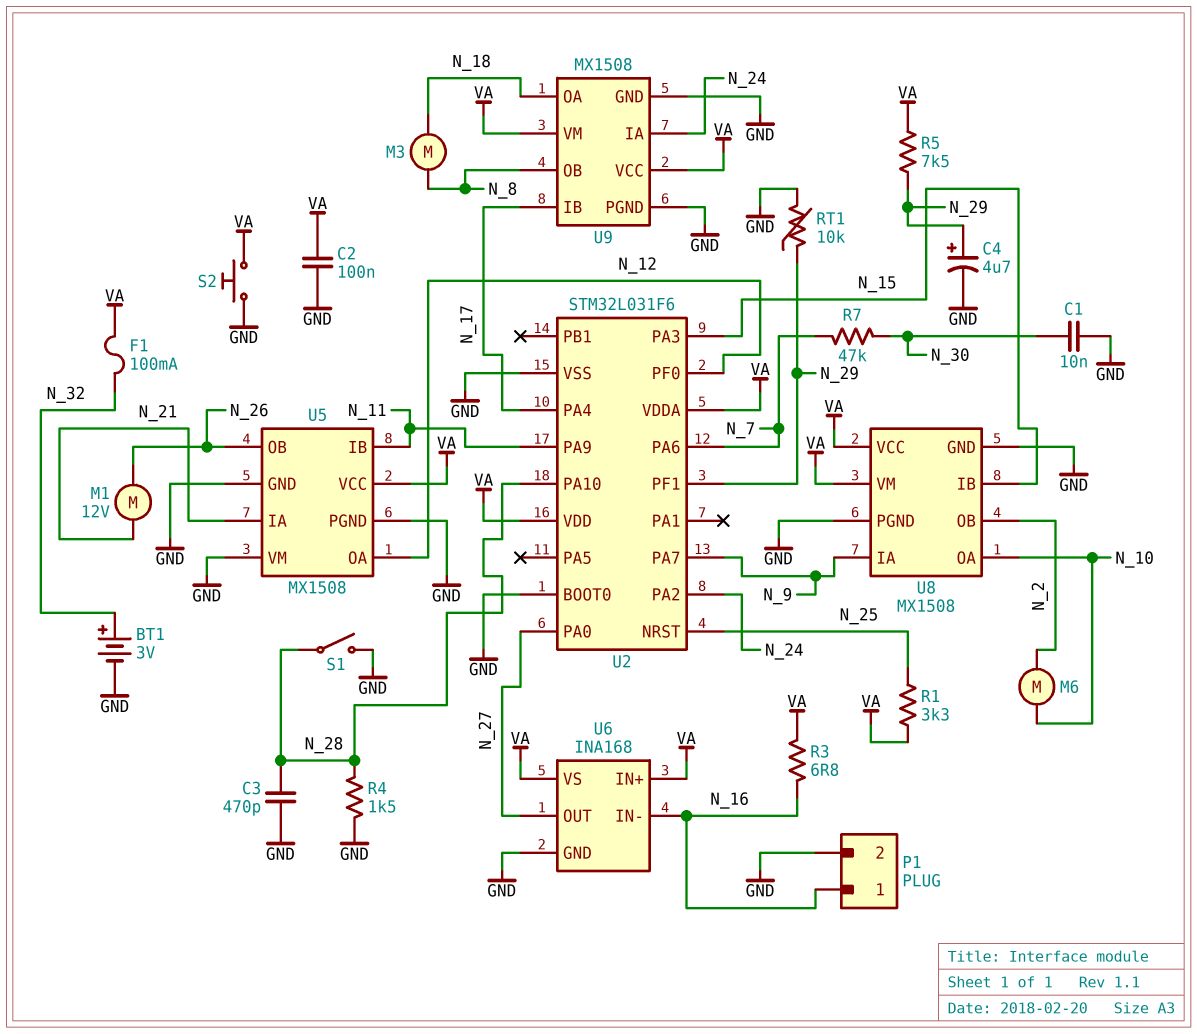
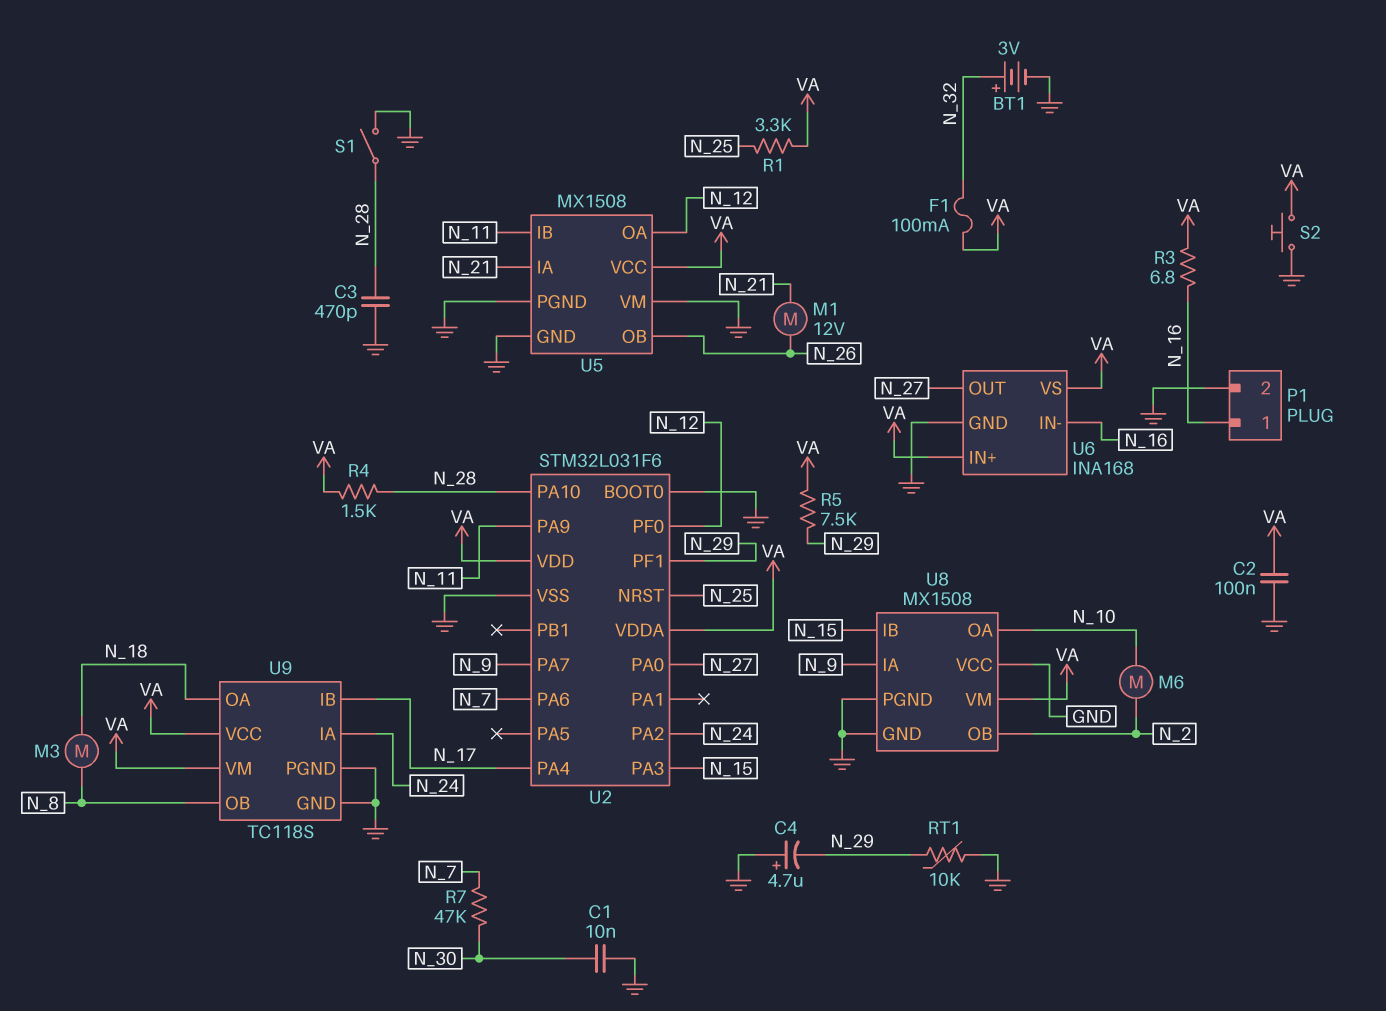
C4: 4.7uF (plus N_29, minus GND) -> 4.7uF (plus GND, minus N_29)
R4: 1.5k (GND, N_28) -> 1.5k (N_28, VA)
U8 pin VCC: VA -> GND
U9: MX1508 -> TC118S

